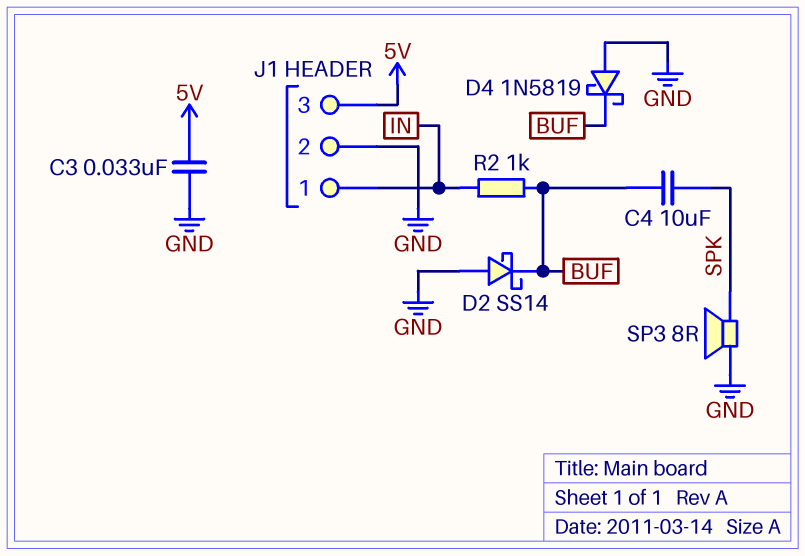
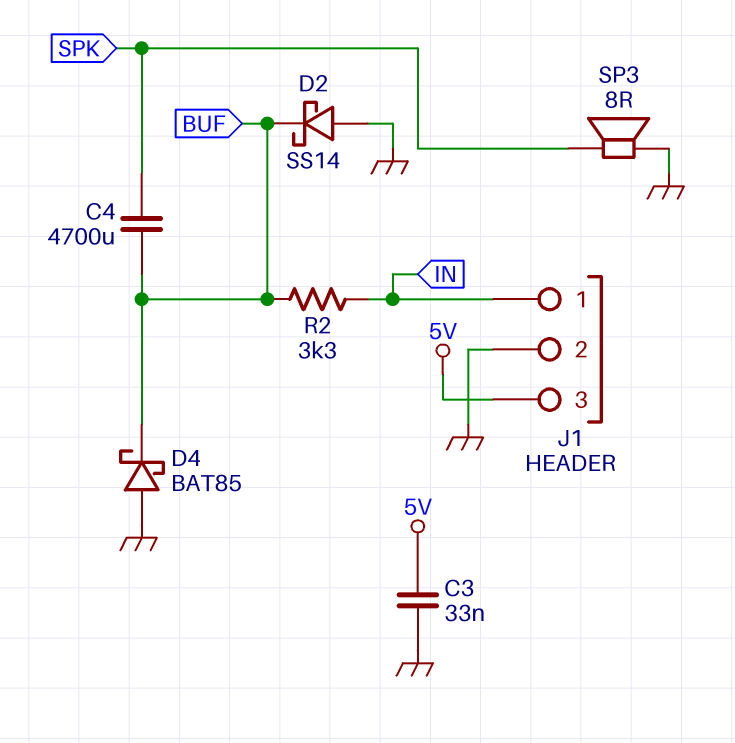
C4: 10uF (BUF, SPK) -> 4700uF (BUF, SPK)
D4: schottky 1N5819 (A GND, K BUF) -> schottky BAT85 (A GND, K BUF)
R2: 1k (BUF, IN) -> 3.3k (BUF, IN)

